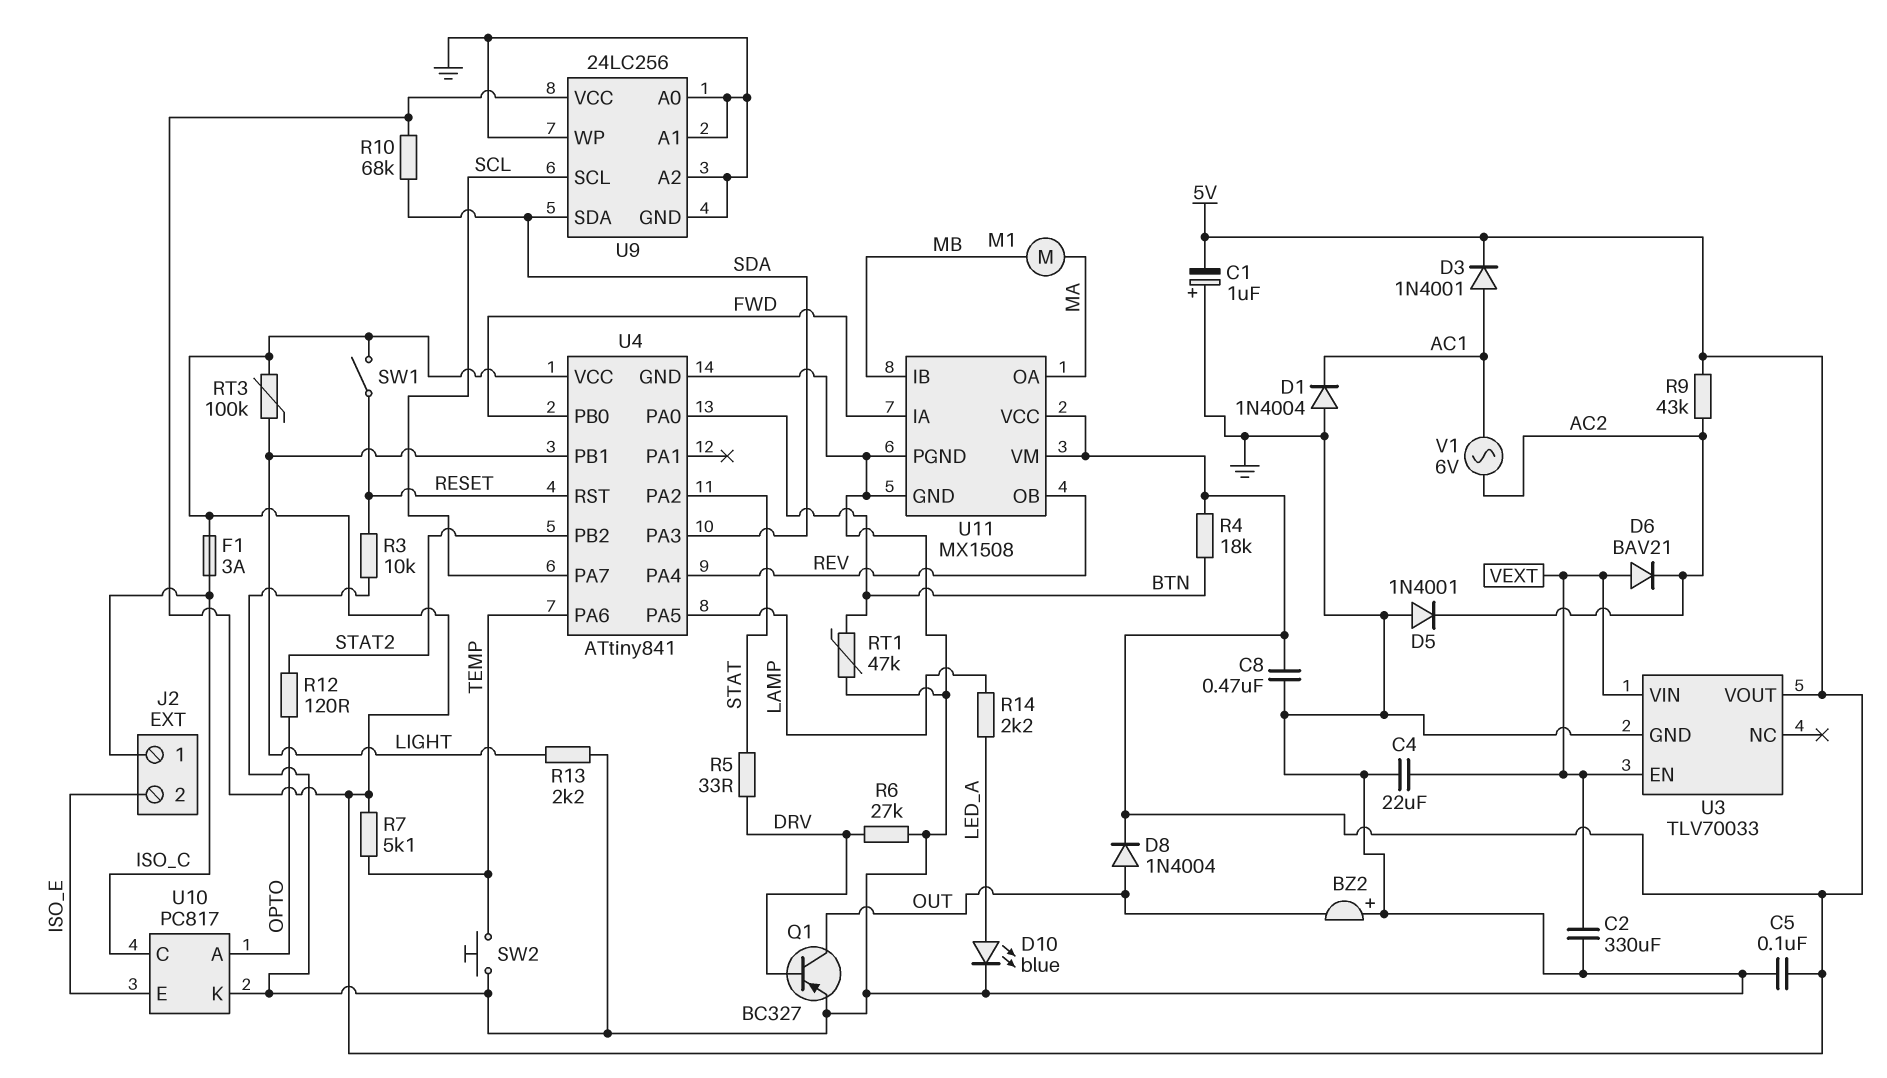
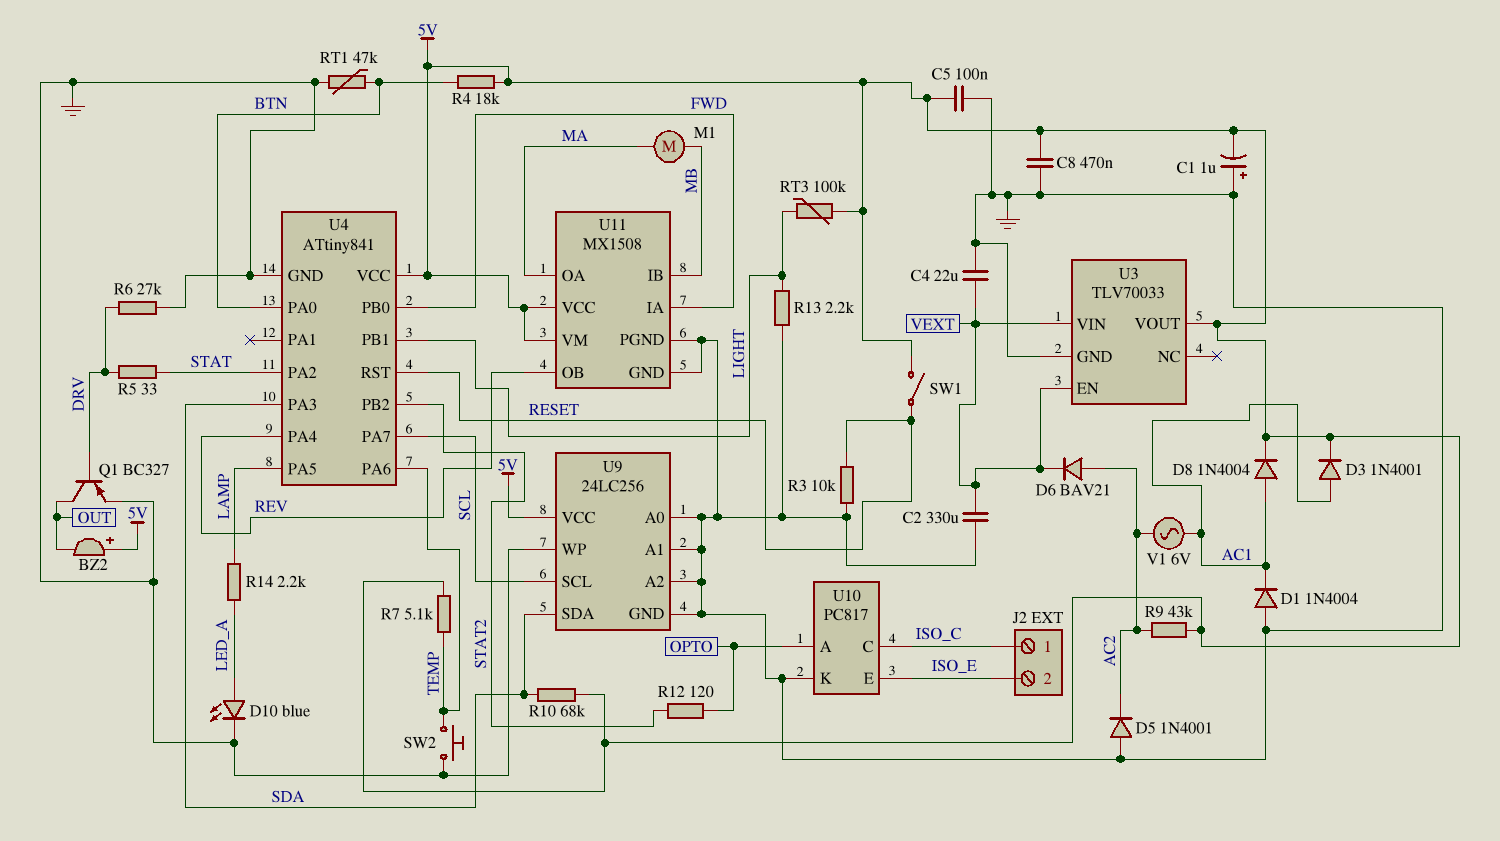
BZ2: buzzer (plus GND, minus OUT) -> buzzer (plus 5V, minus OUT)
D6: diode BAV21 (A VEXT, K AC2) -> diode BAV21 (A AC2, K VEXT)
D8: diode 1N4004 (A OUT, K 5V) -> diode 1N4004 (A AC1, K 5V)
F1: 3A (5V, ISO_C) -> none

